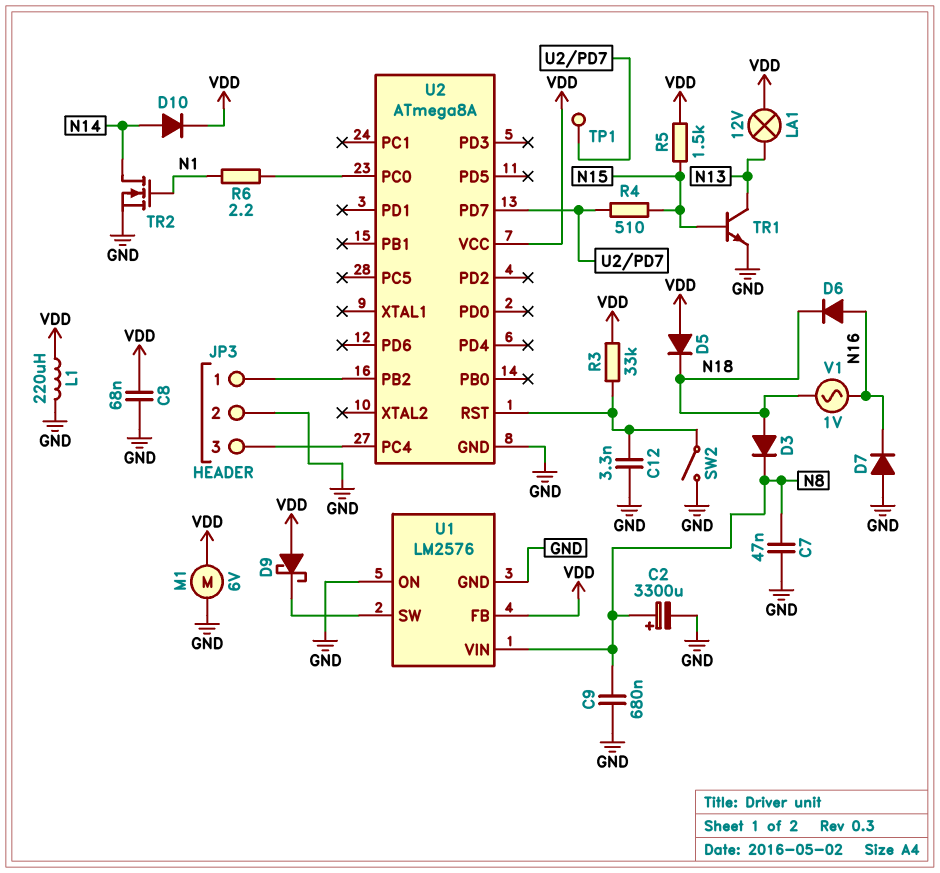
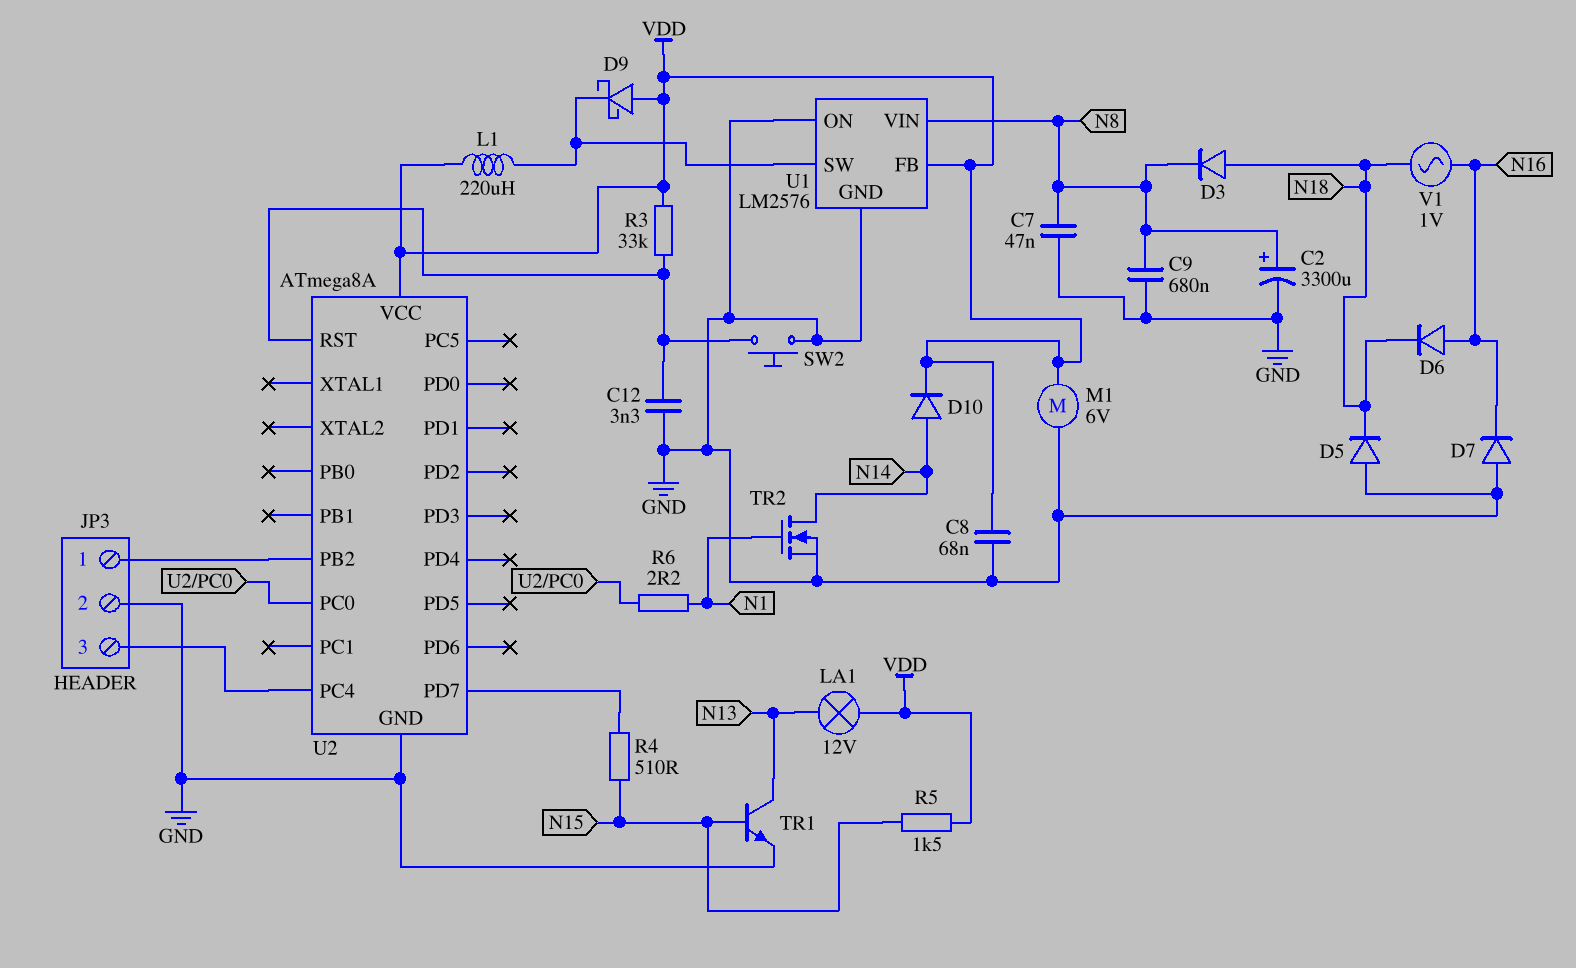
D5: diode (A VDD, K N18) -> diode (A GND, K N18)
L1: 220uH (GND, VDD) -> 220uH (U1/SW, VDD)
SW2: switch (GND, U2/RST) -> button (GND, U2/RST)
TP1: test point (U2/PD7) -> none

